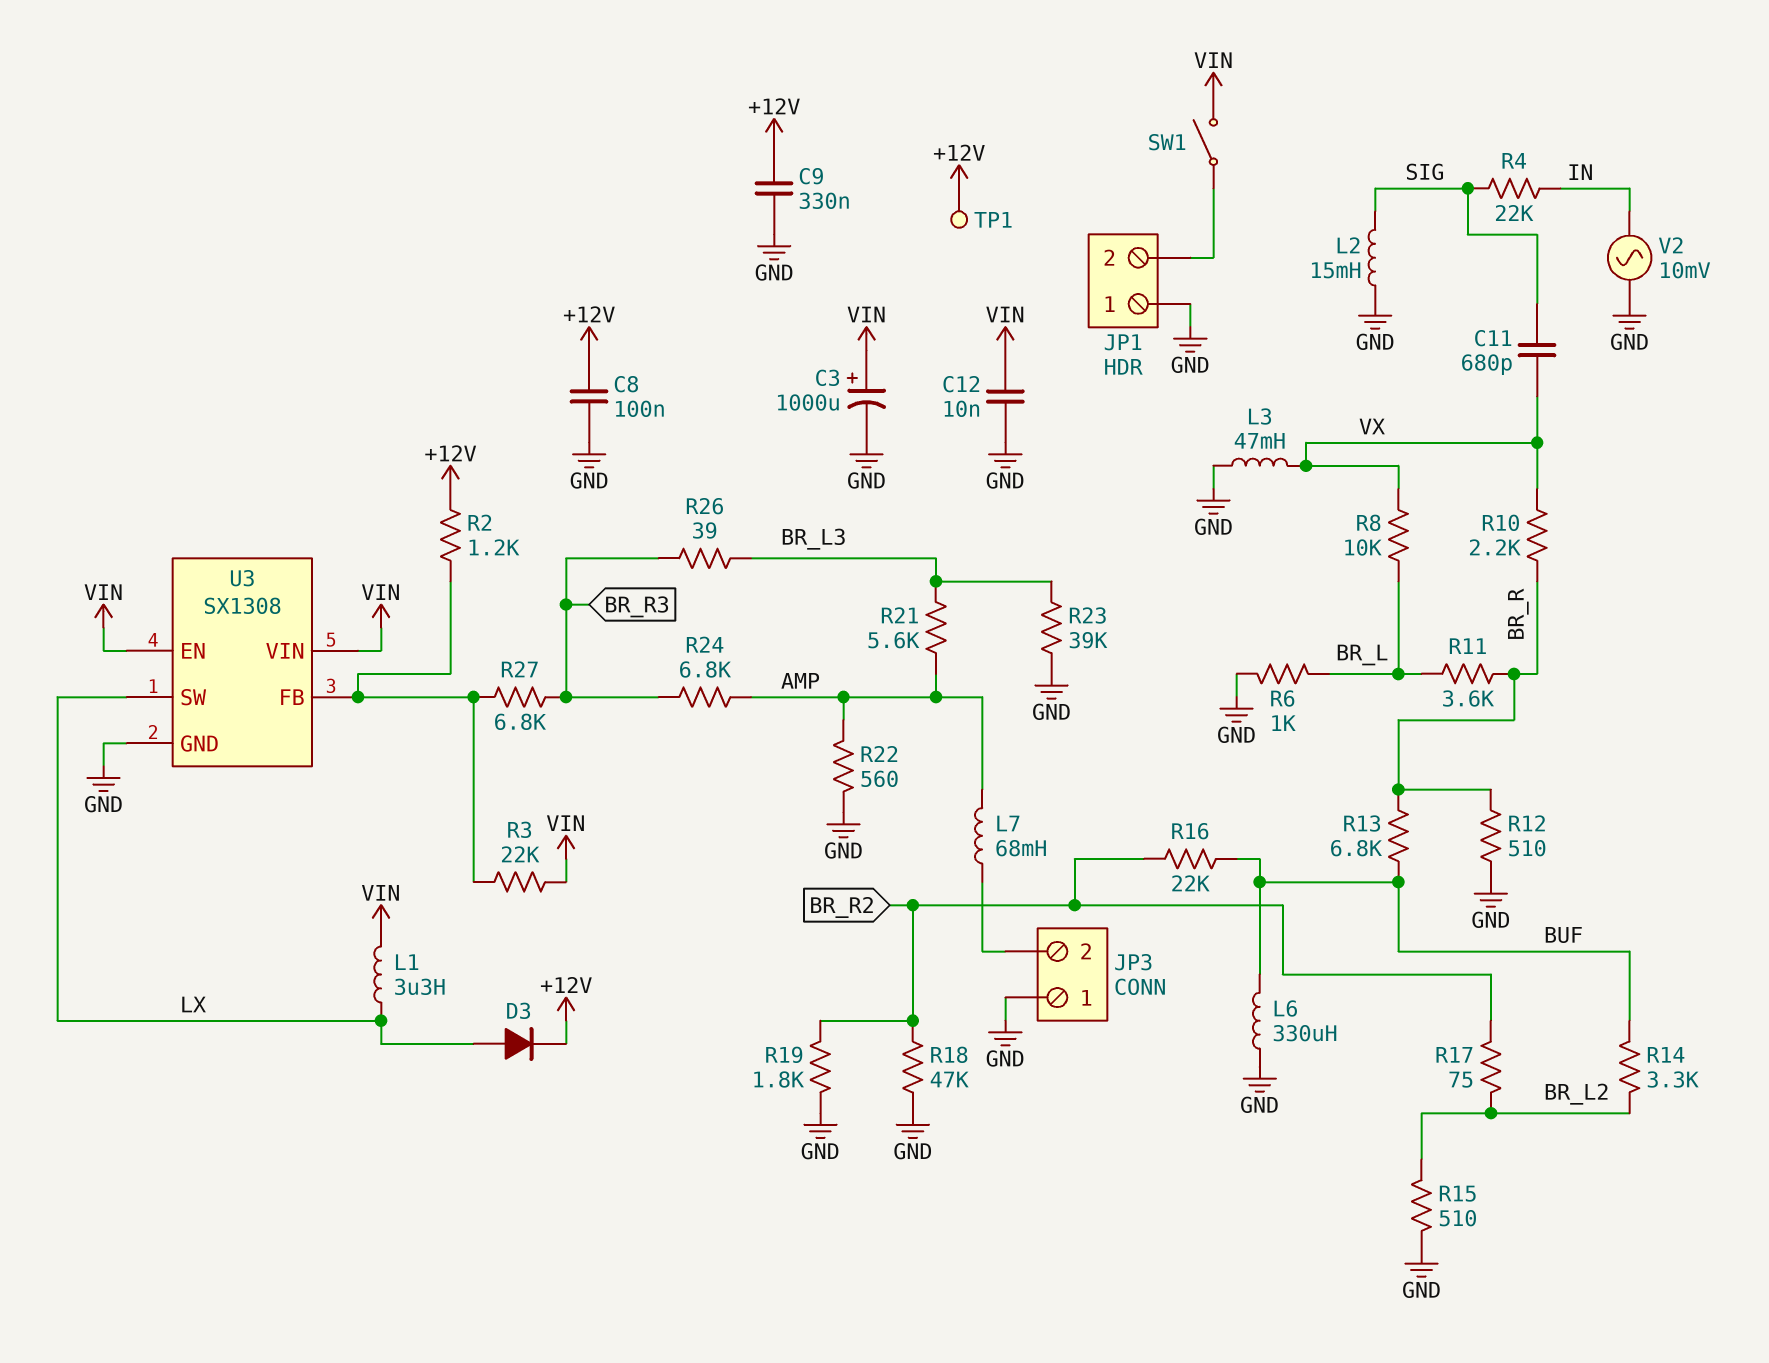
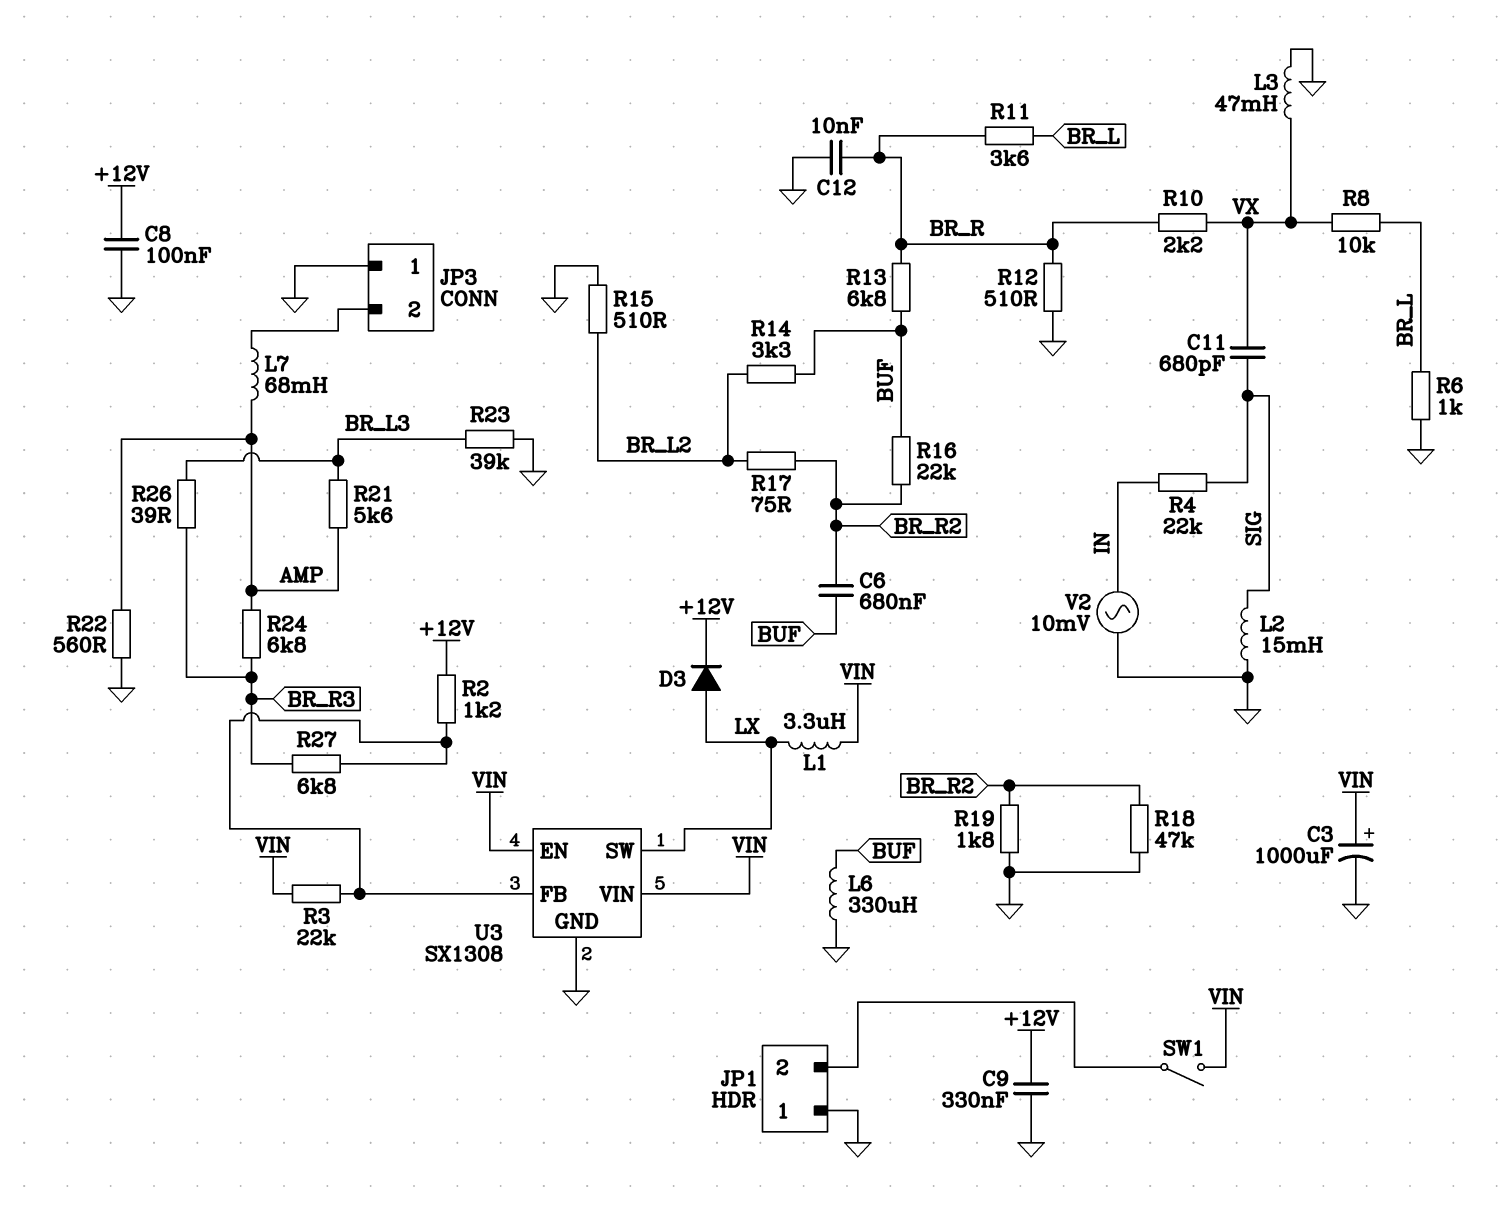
C6: none -> 680nF (BR_R2, BUF)
C12: 10nF (GND, VIN) -> 10nF (BR_R, GND)
TP1: test point (+12V) -> none

